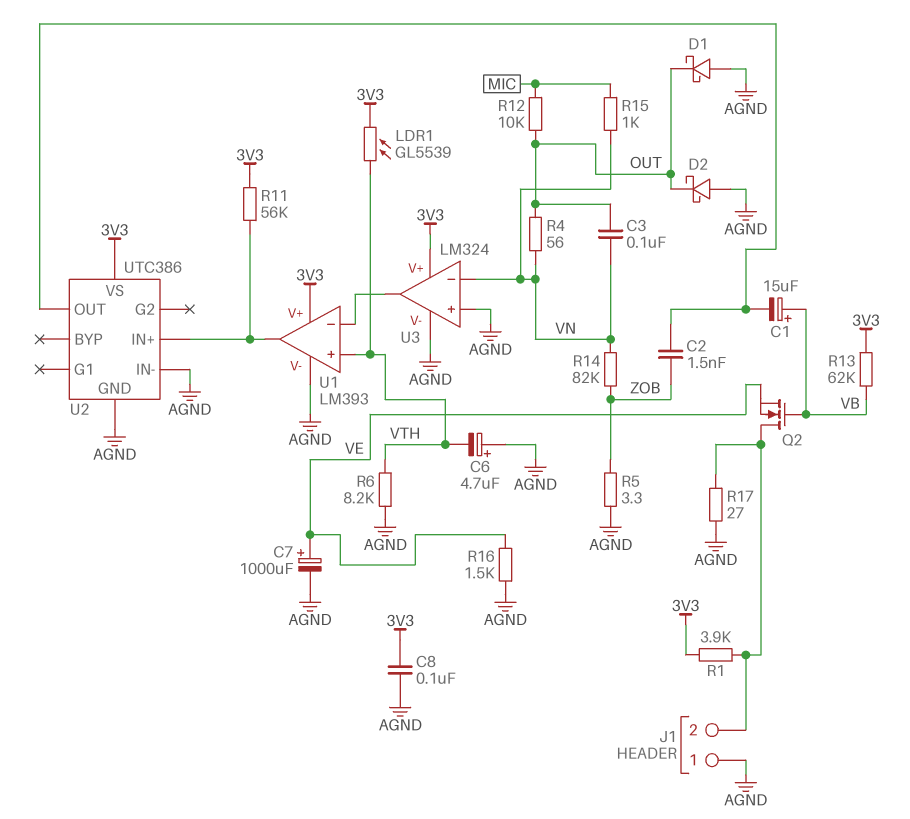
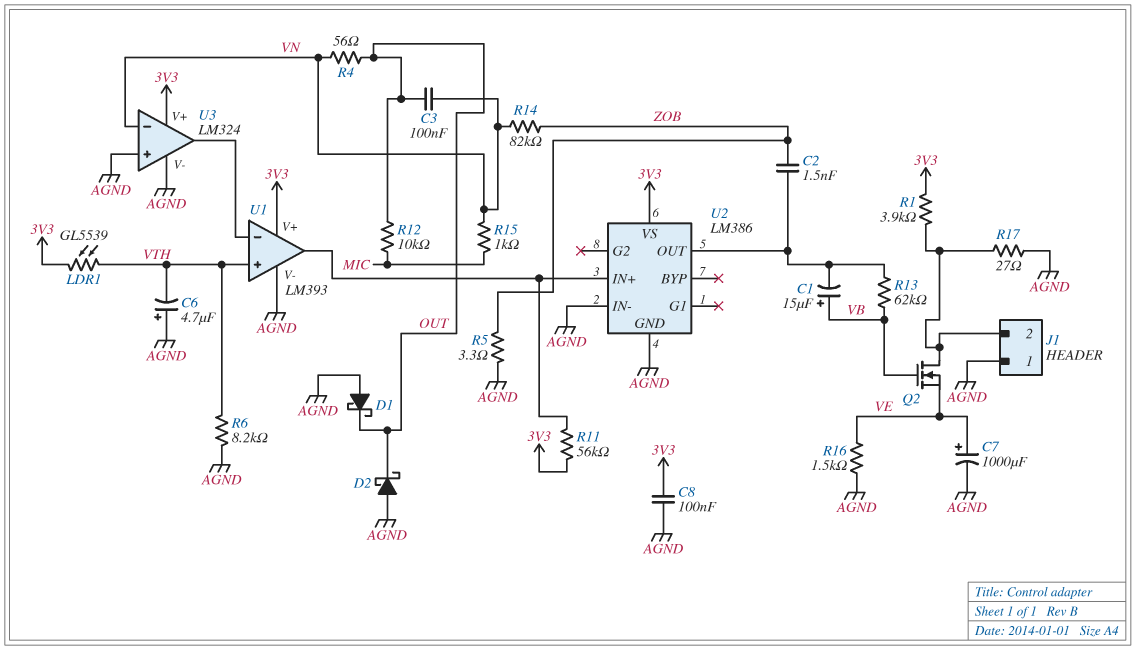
R13: 62k (3V3, VB) -> 62k (U2/OUT, VB)
U2: UTC386 -> LM386

